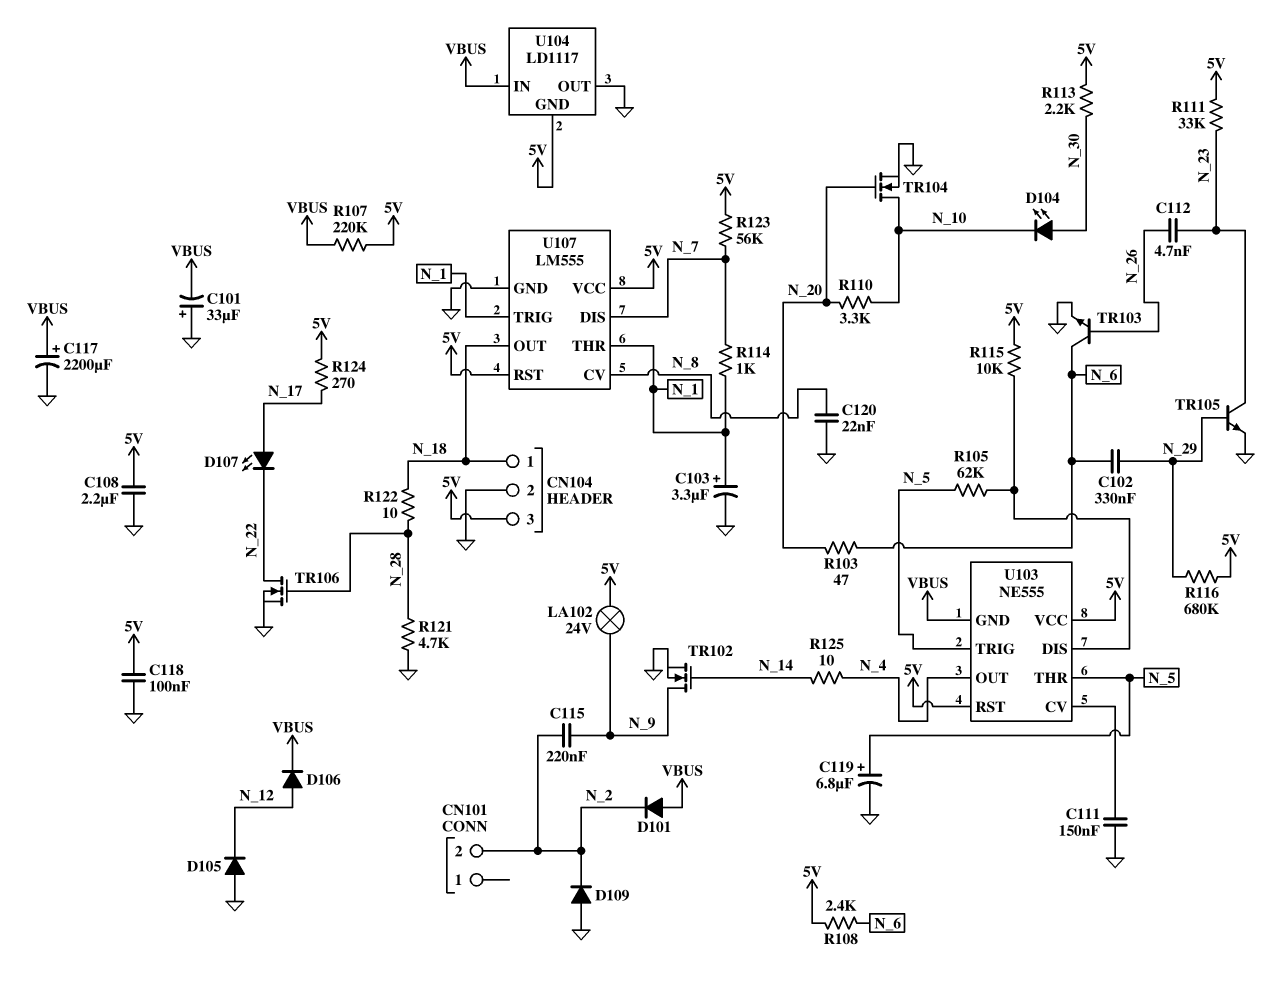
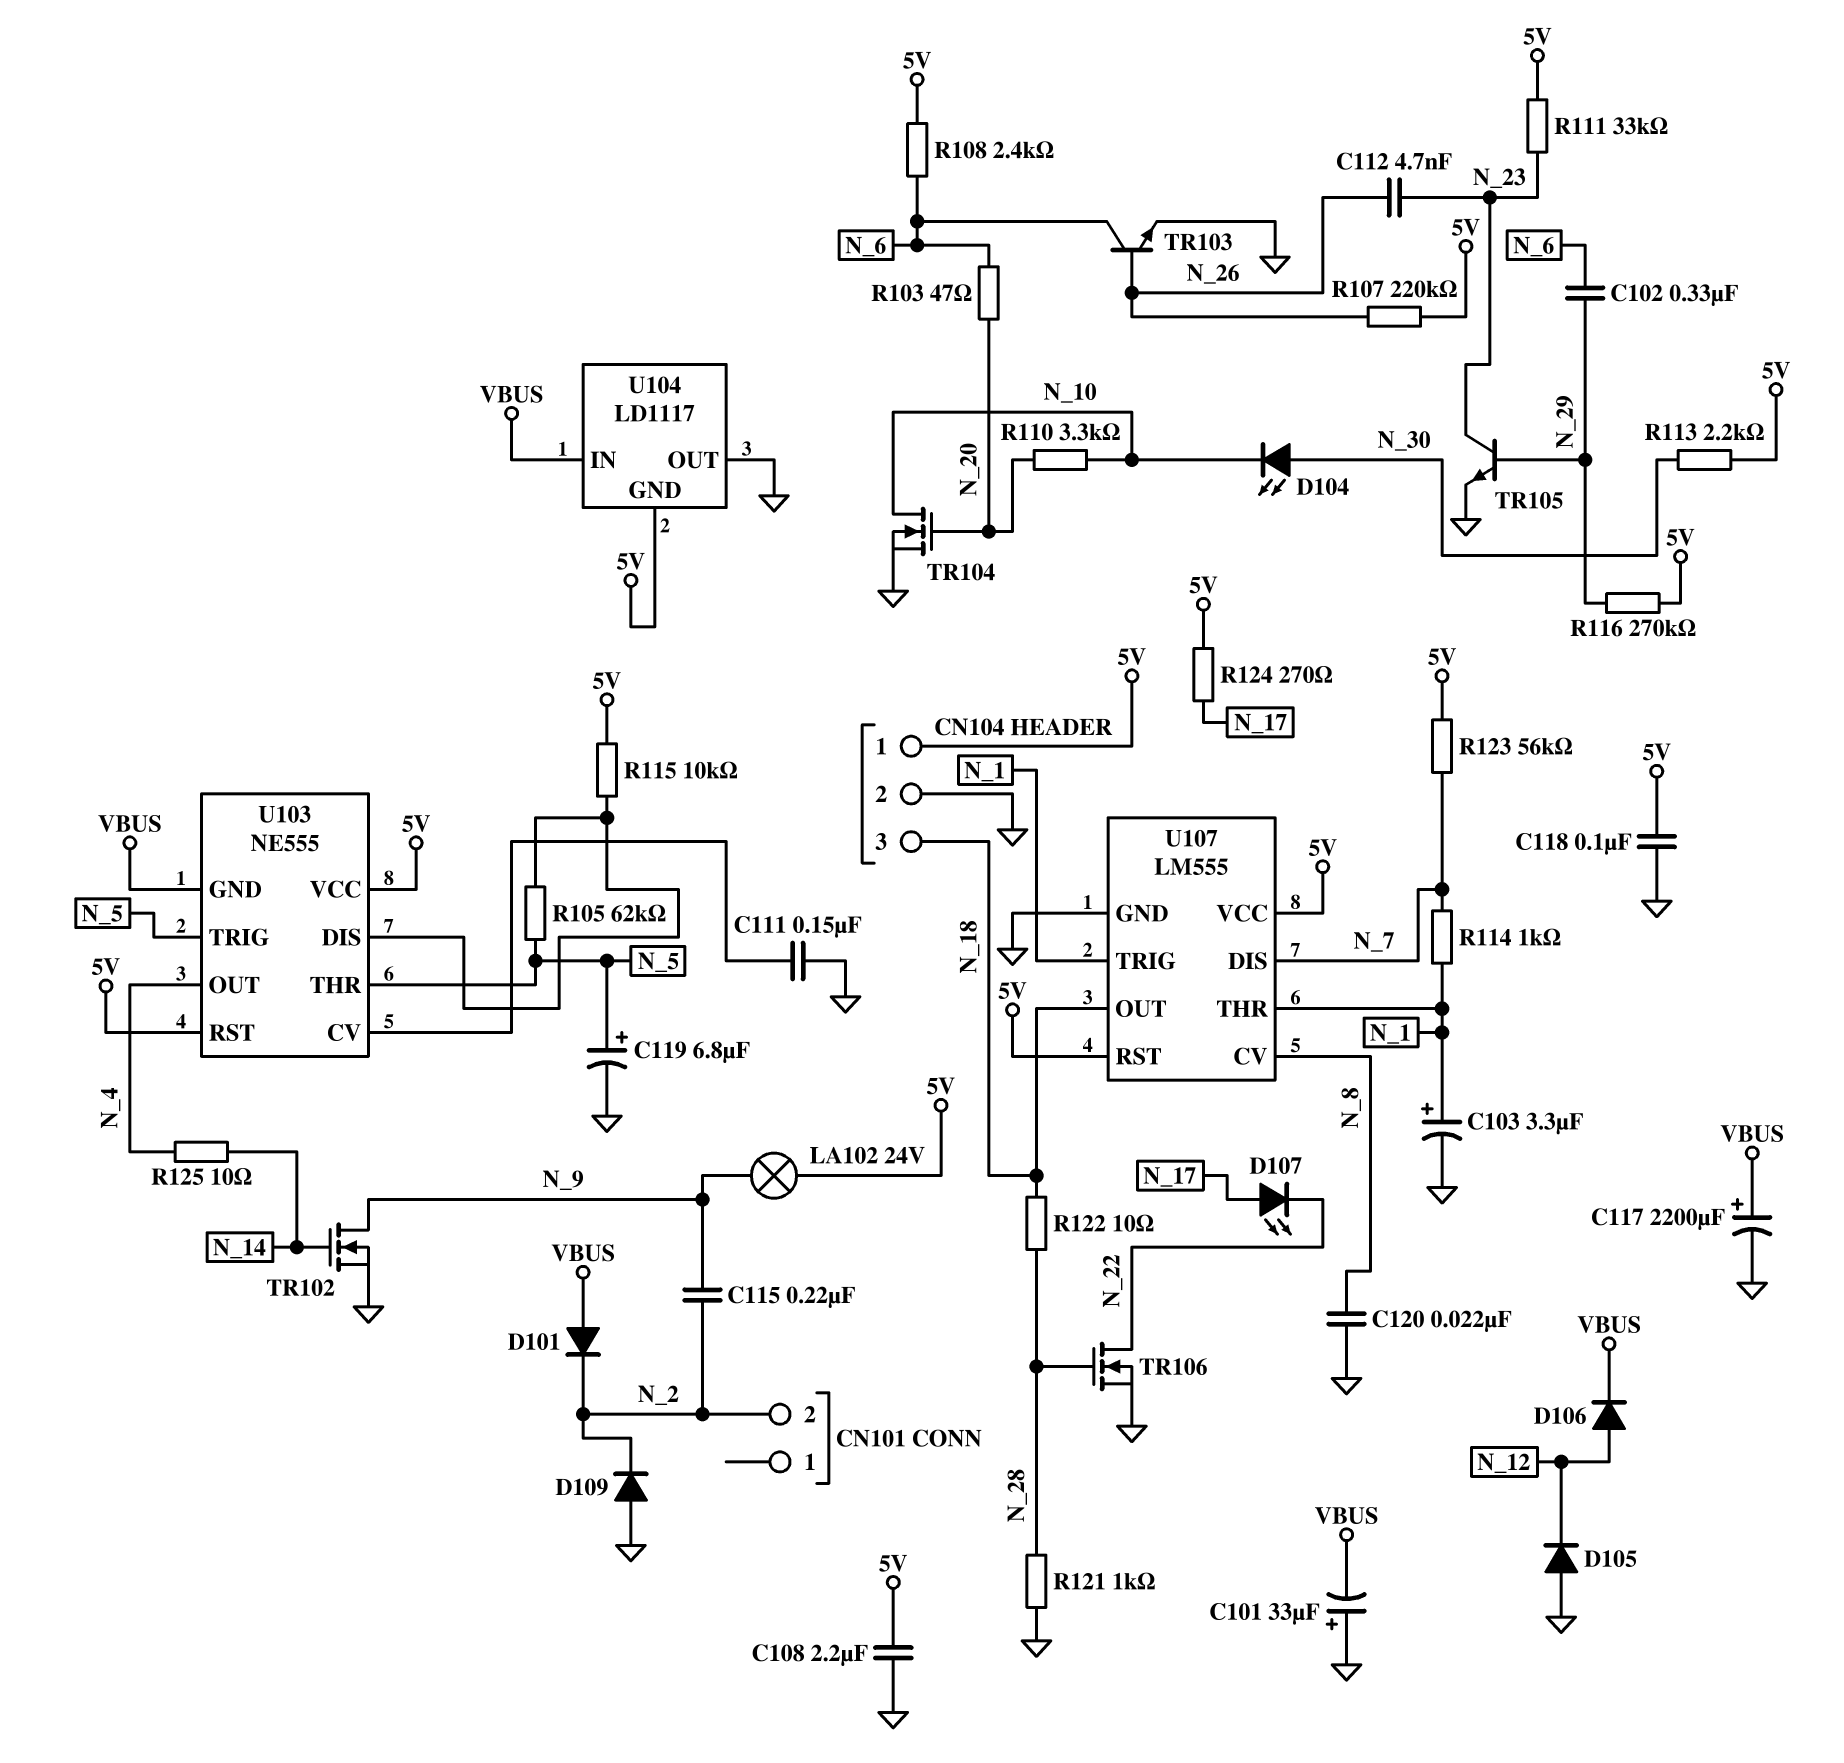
CN104 pin 1: N_18 -> 5V
CN104 pin 3: 5V -> N_18
R107: 220k (5V, VBUS) -> 220k (5V, N_26)
R116: 680k (5V, N_29) -> 270k (5V, N_29)
R121: 4.7k (GND, N_28) -> 1k (GND, N_28)

